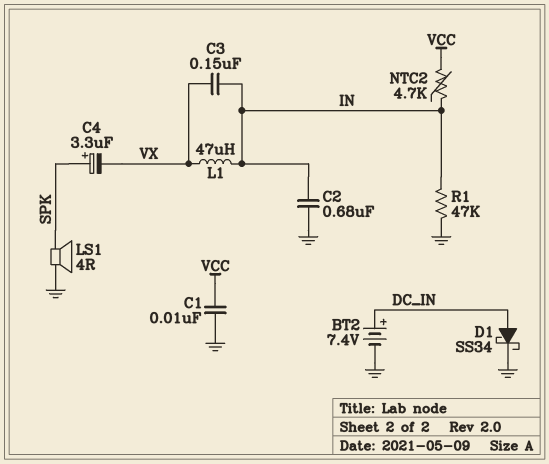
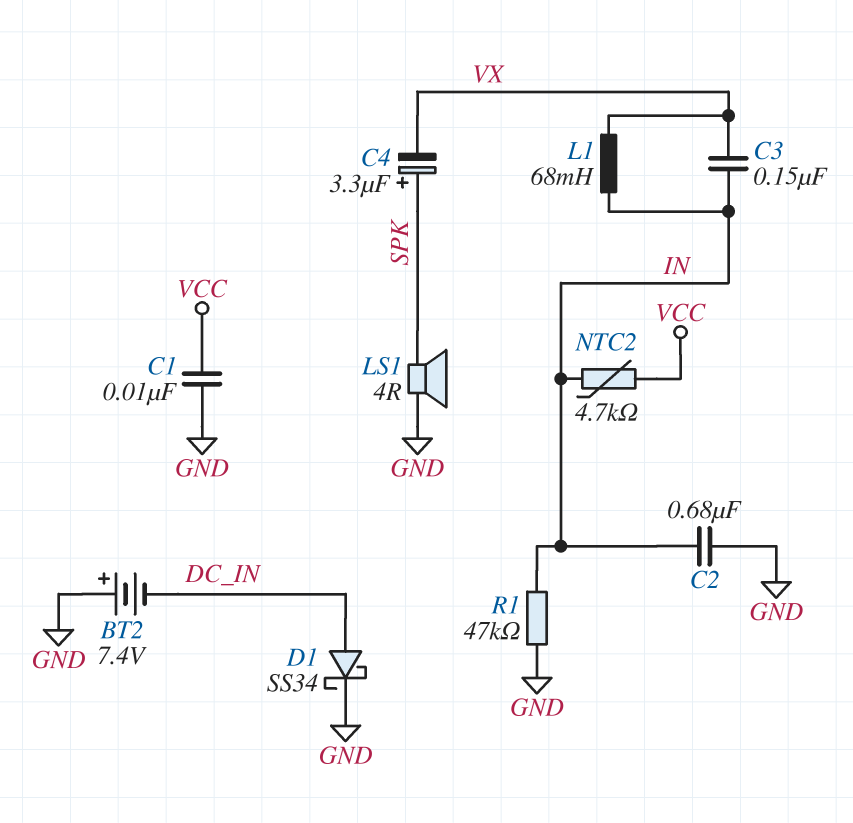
BT2: 7.4V (plus DC_IN, minus GND) -> 7.4V (plus GND, minus DC_IN)
L1: 47uH (IN, VX) -> 68mH (IN, VX)

